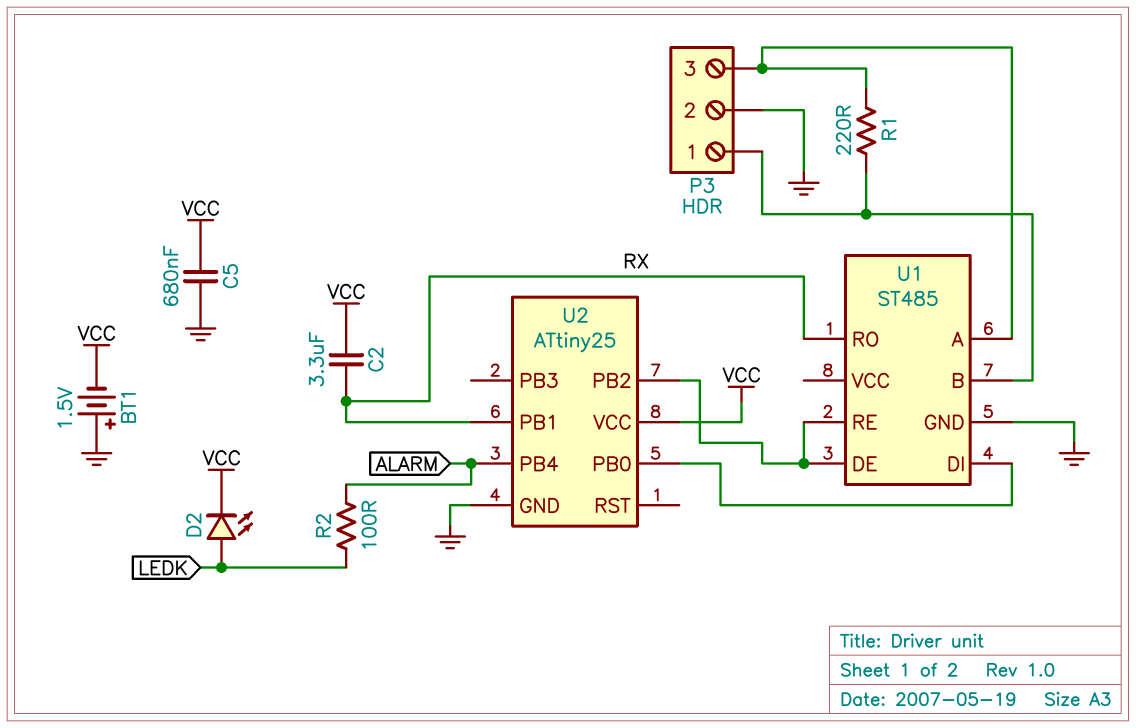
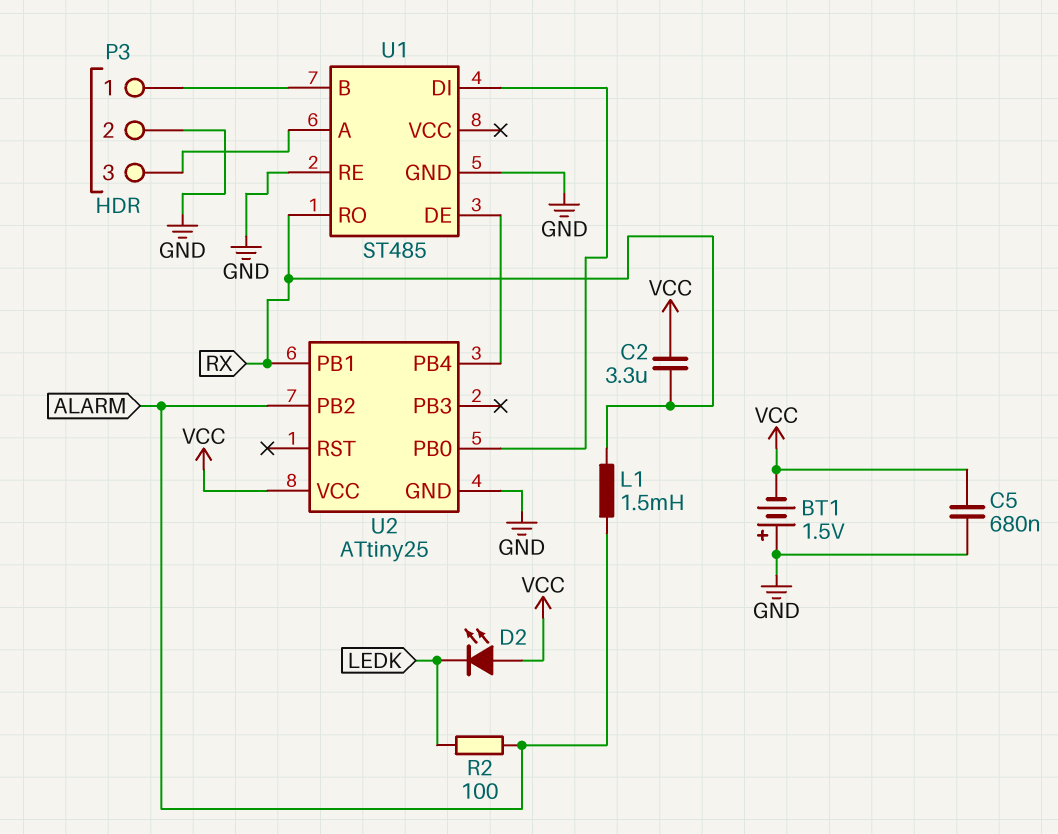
D2: LED (A LEDK, K VCC) -> LED (A VCC, K LEDK)
L1: none -> 1.5mH (ALARM, RX)
R1: 220 (P3/1, P3/3) -> none
U1 pin RE: U1/DE -> GND
U2 pin PB2: U1/DE -> ALARM
U2 pin PB4: ALARM -> U1/DE

